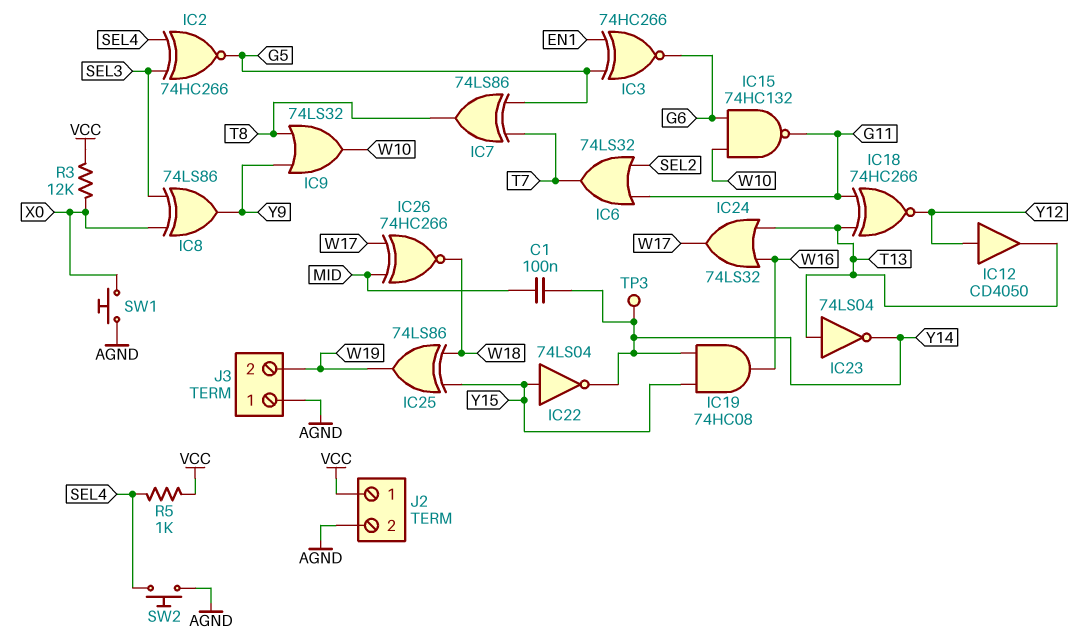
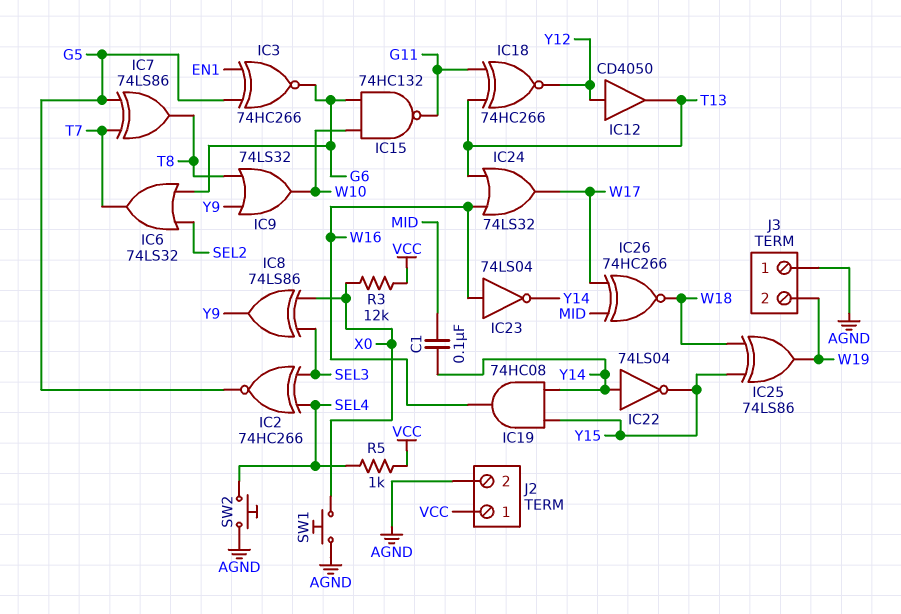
IC6: OR 74LS32 (in G11, in SEL2, out T7) -> OR 74LS32 (in G6, in SEL2, out T7)
IC22: NOT 74LS04 (in Y15, out Y14) -> NOT 74LS04 (in Y14, out Y15)
IC23: NOT 74LS04 (in T13, out Y14) -> NOT 74LS04 (in W16, out Y14)
TP3: test point (Y14) -> none

